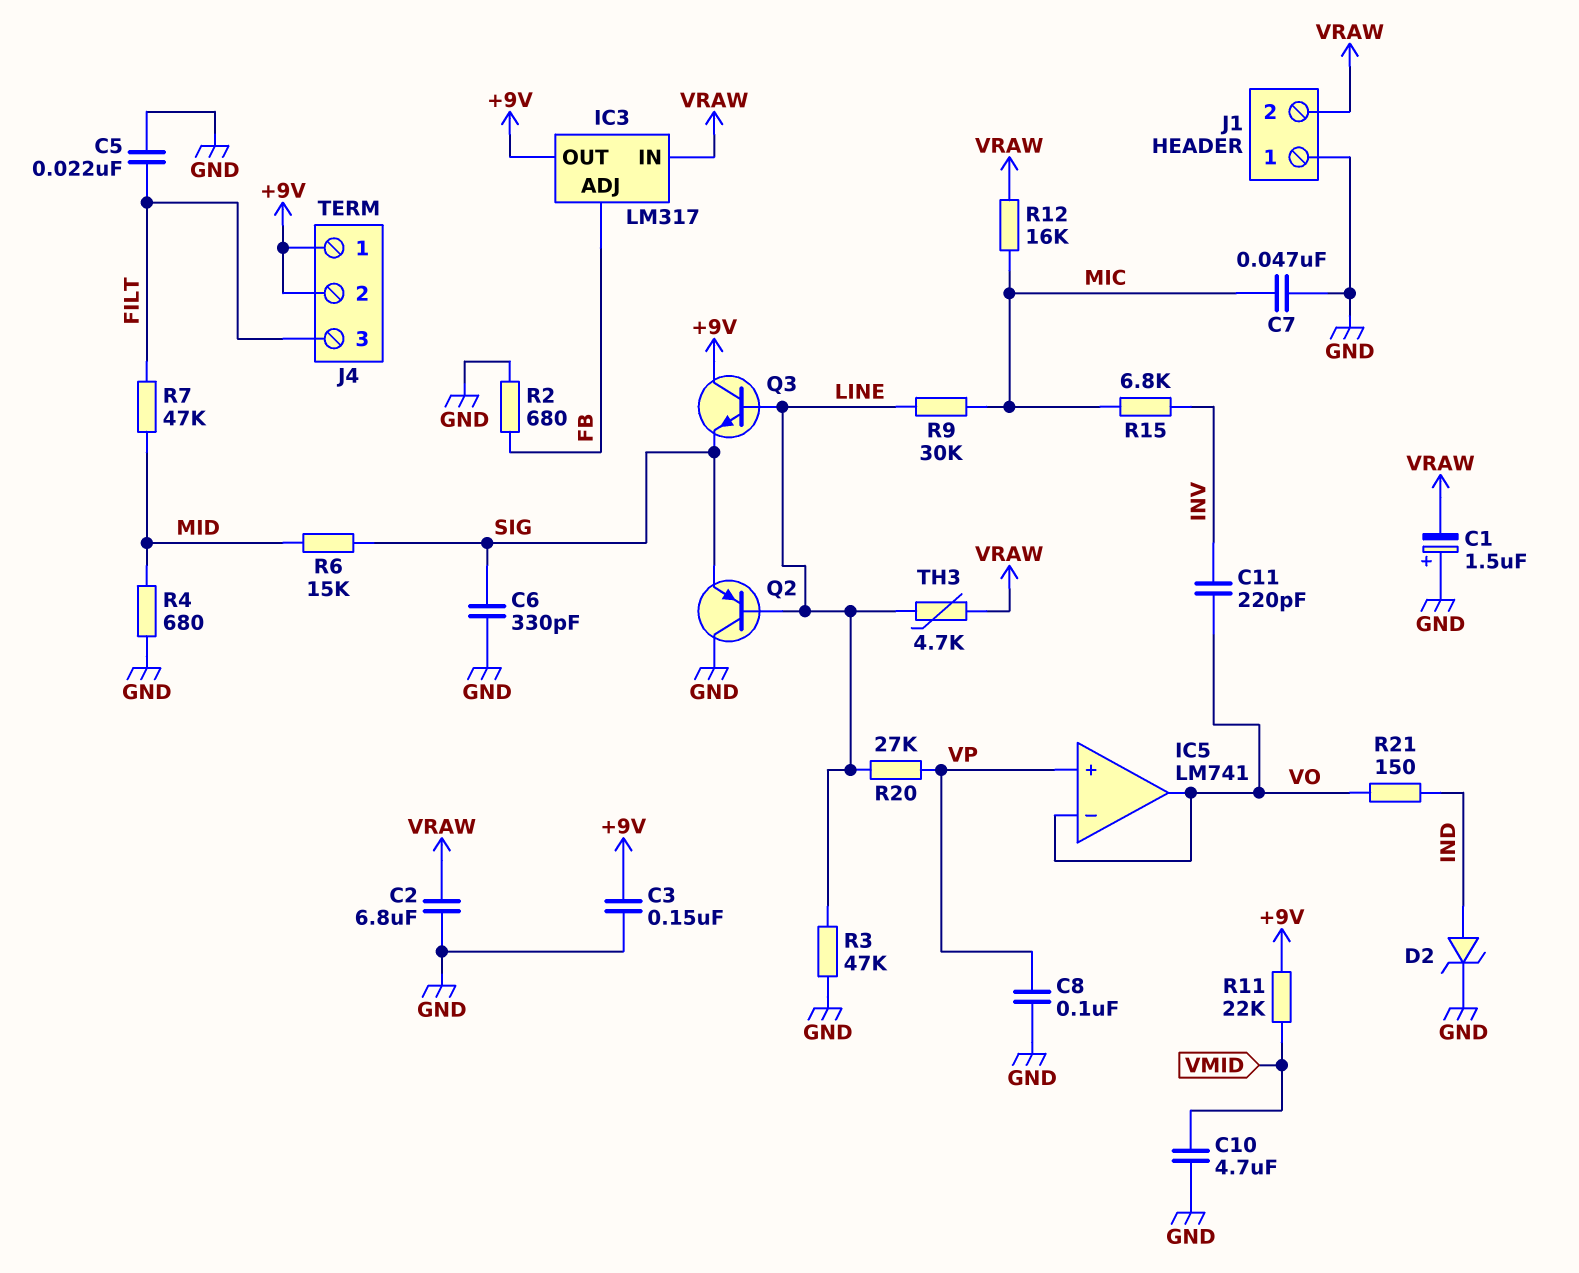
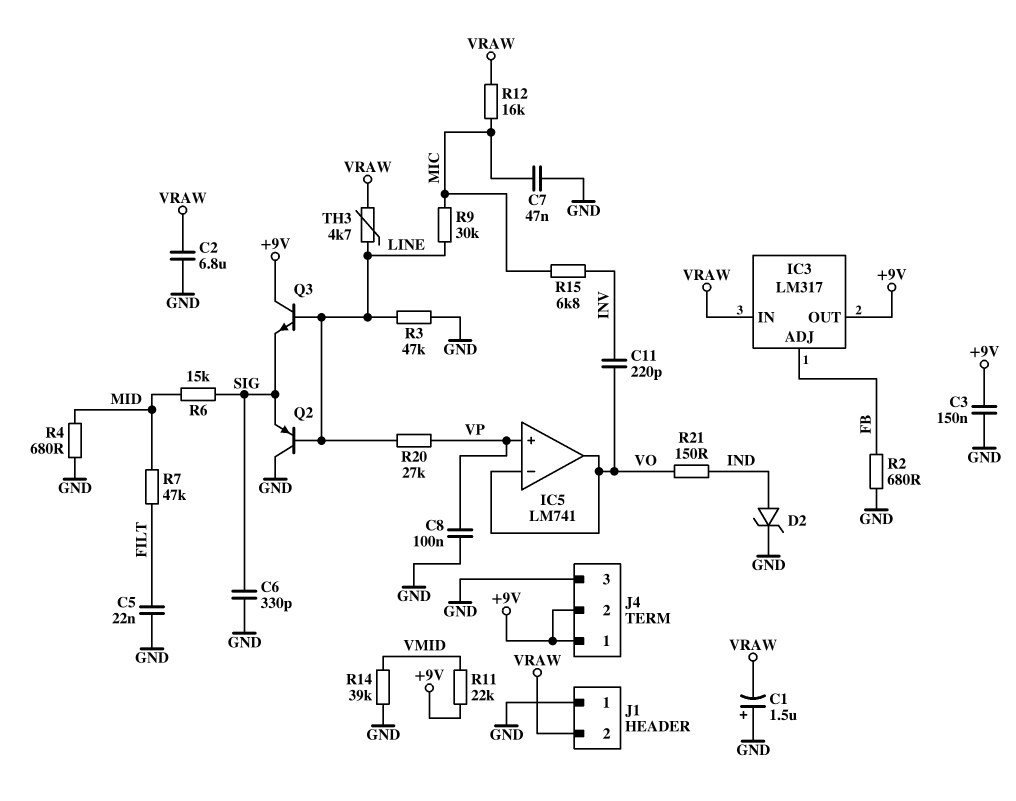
C10: 4.7uF (GND, VMID) -> none
J4 pin 3: FILT -> GND
R14: none -> 39k (GND, VMID)

